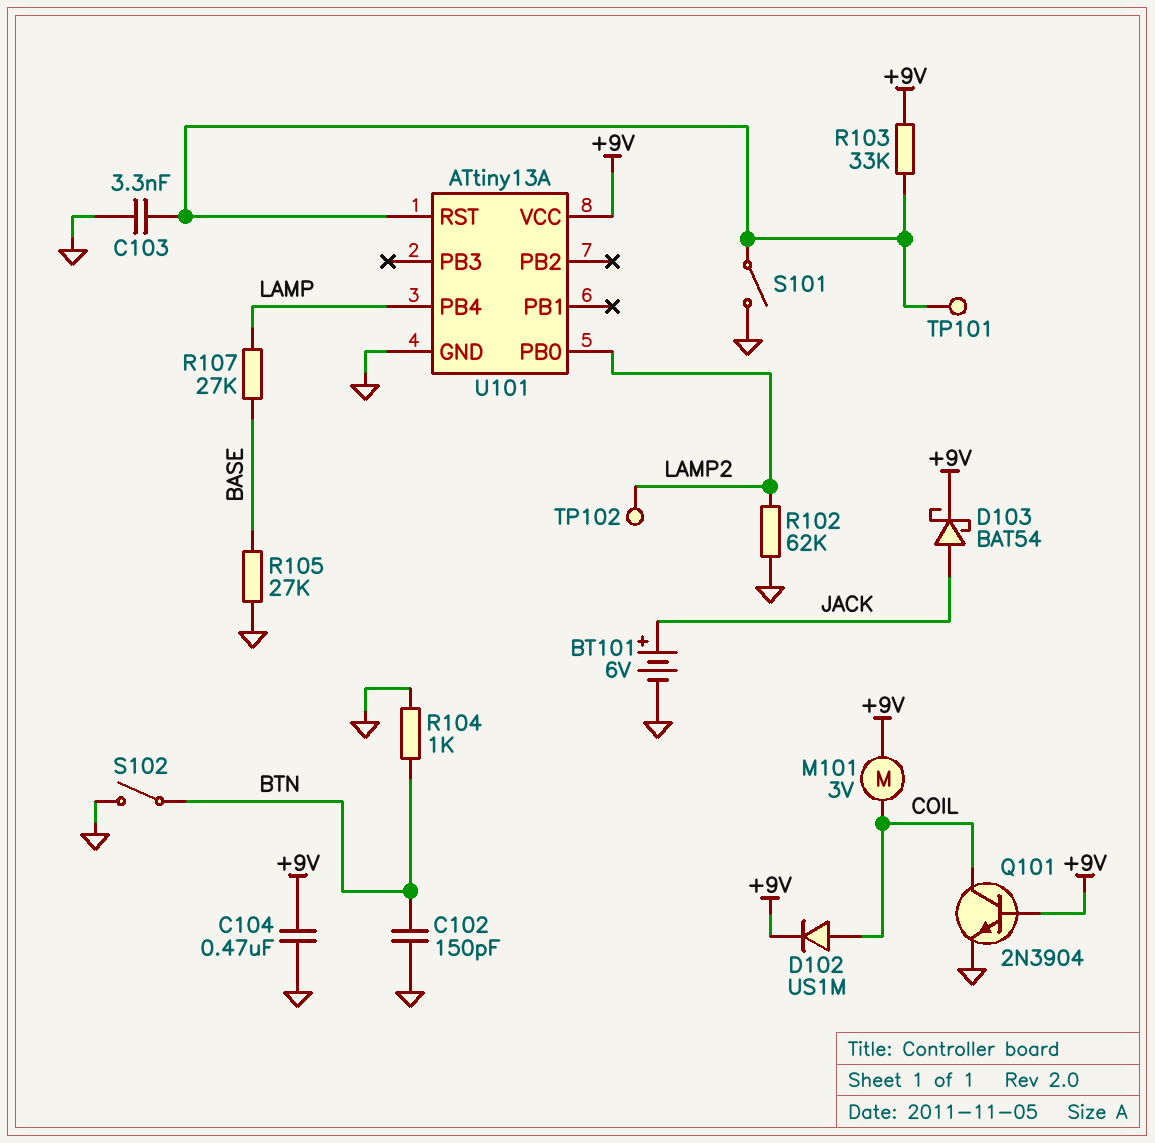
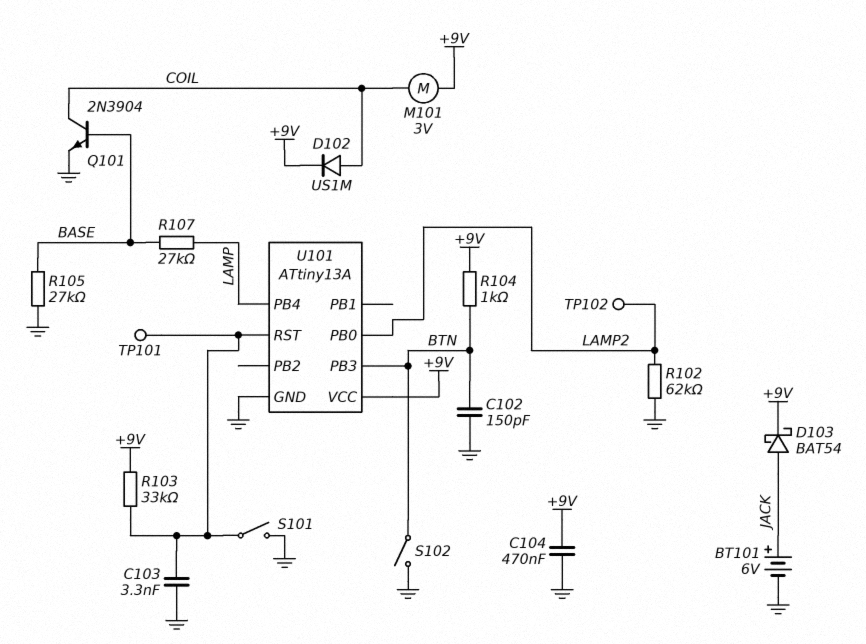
Q101: NPN 2N3904 (B +9V, C COIL, E GND) -> NPN 2N3904 (B BASE, C COIL, E GND)
R104: 1k (BTN, GND) -> 1k (+9V, BTN)
U101 pin PB3: none -> BTN

